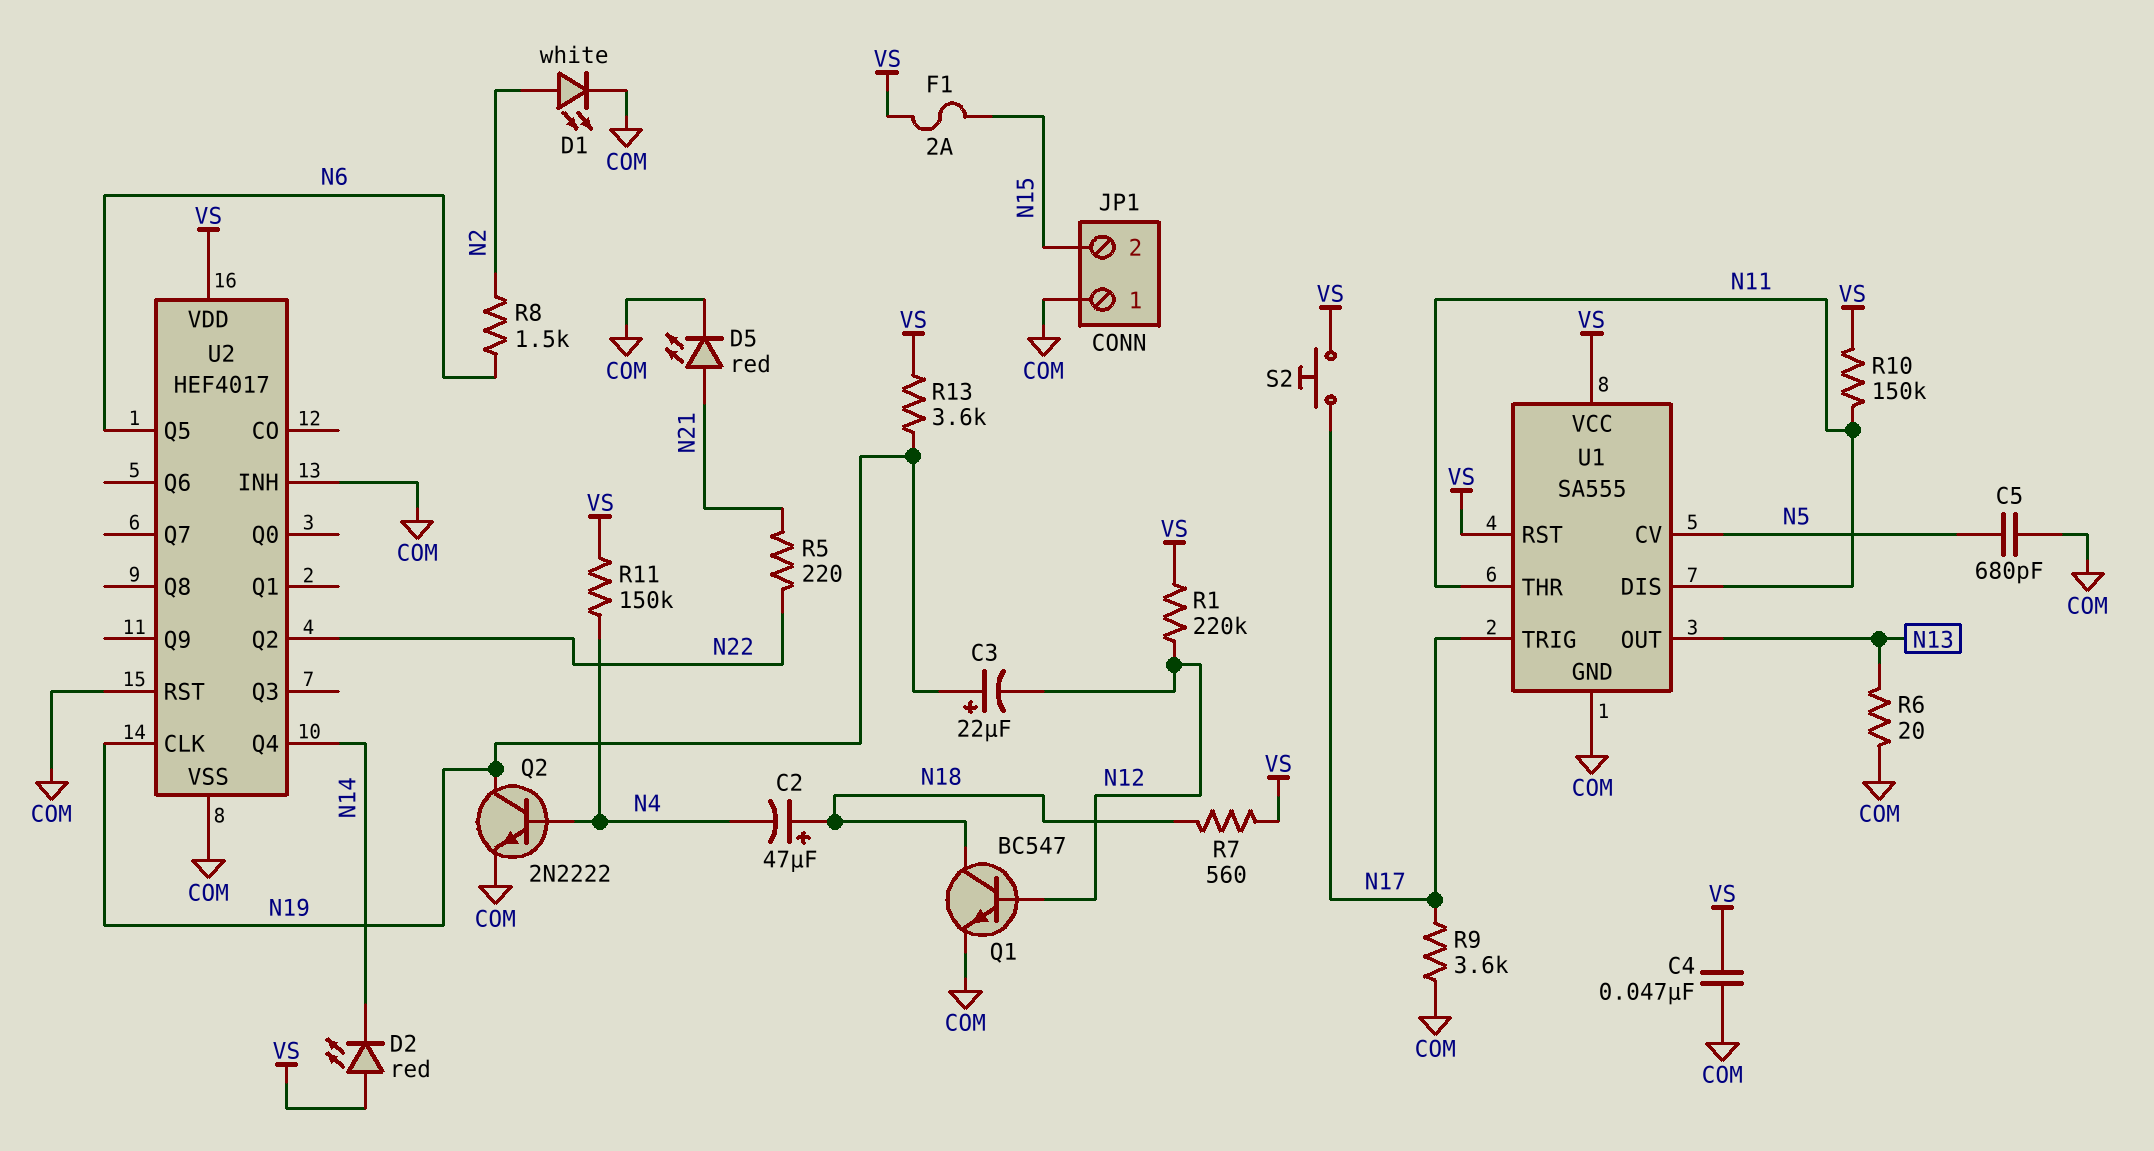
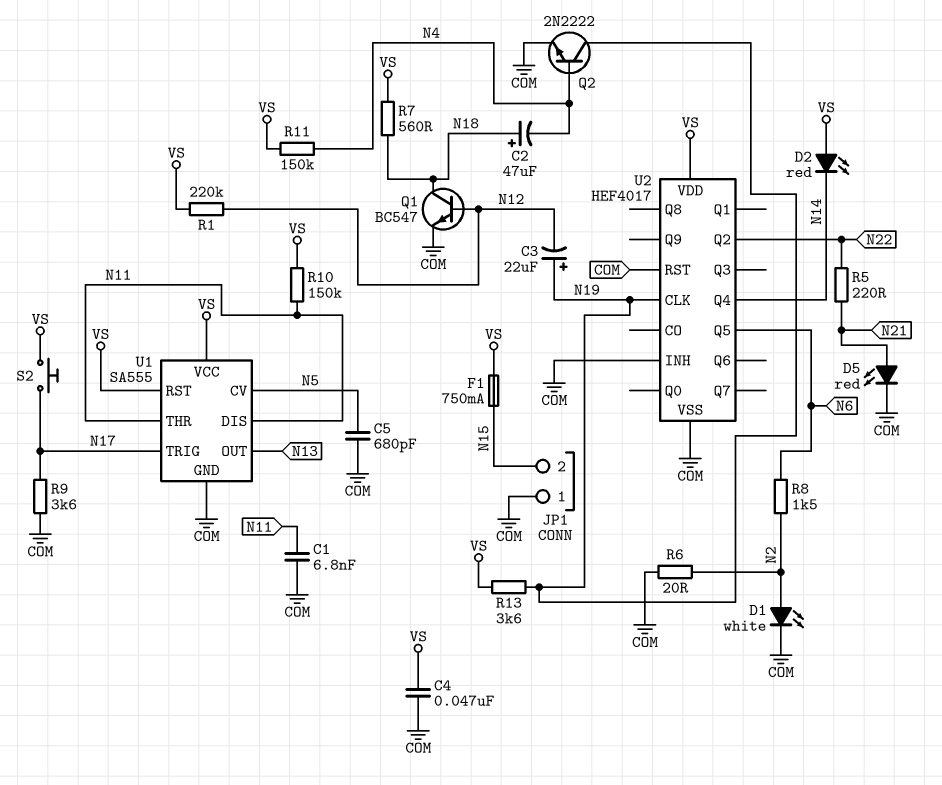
C1: none -> 6.8nF (COM, N11)
F1: 2A (N15, VS) -> 750mA (N15, VS)
R6: 20 (COM, N13) -> 20 (COM, N2)

